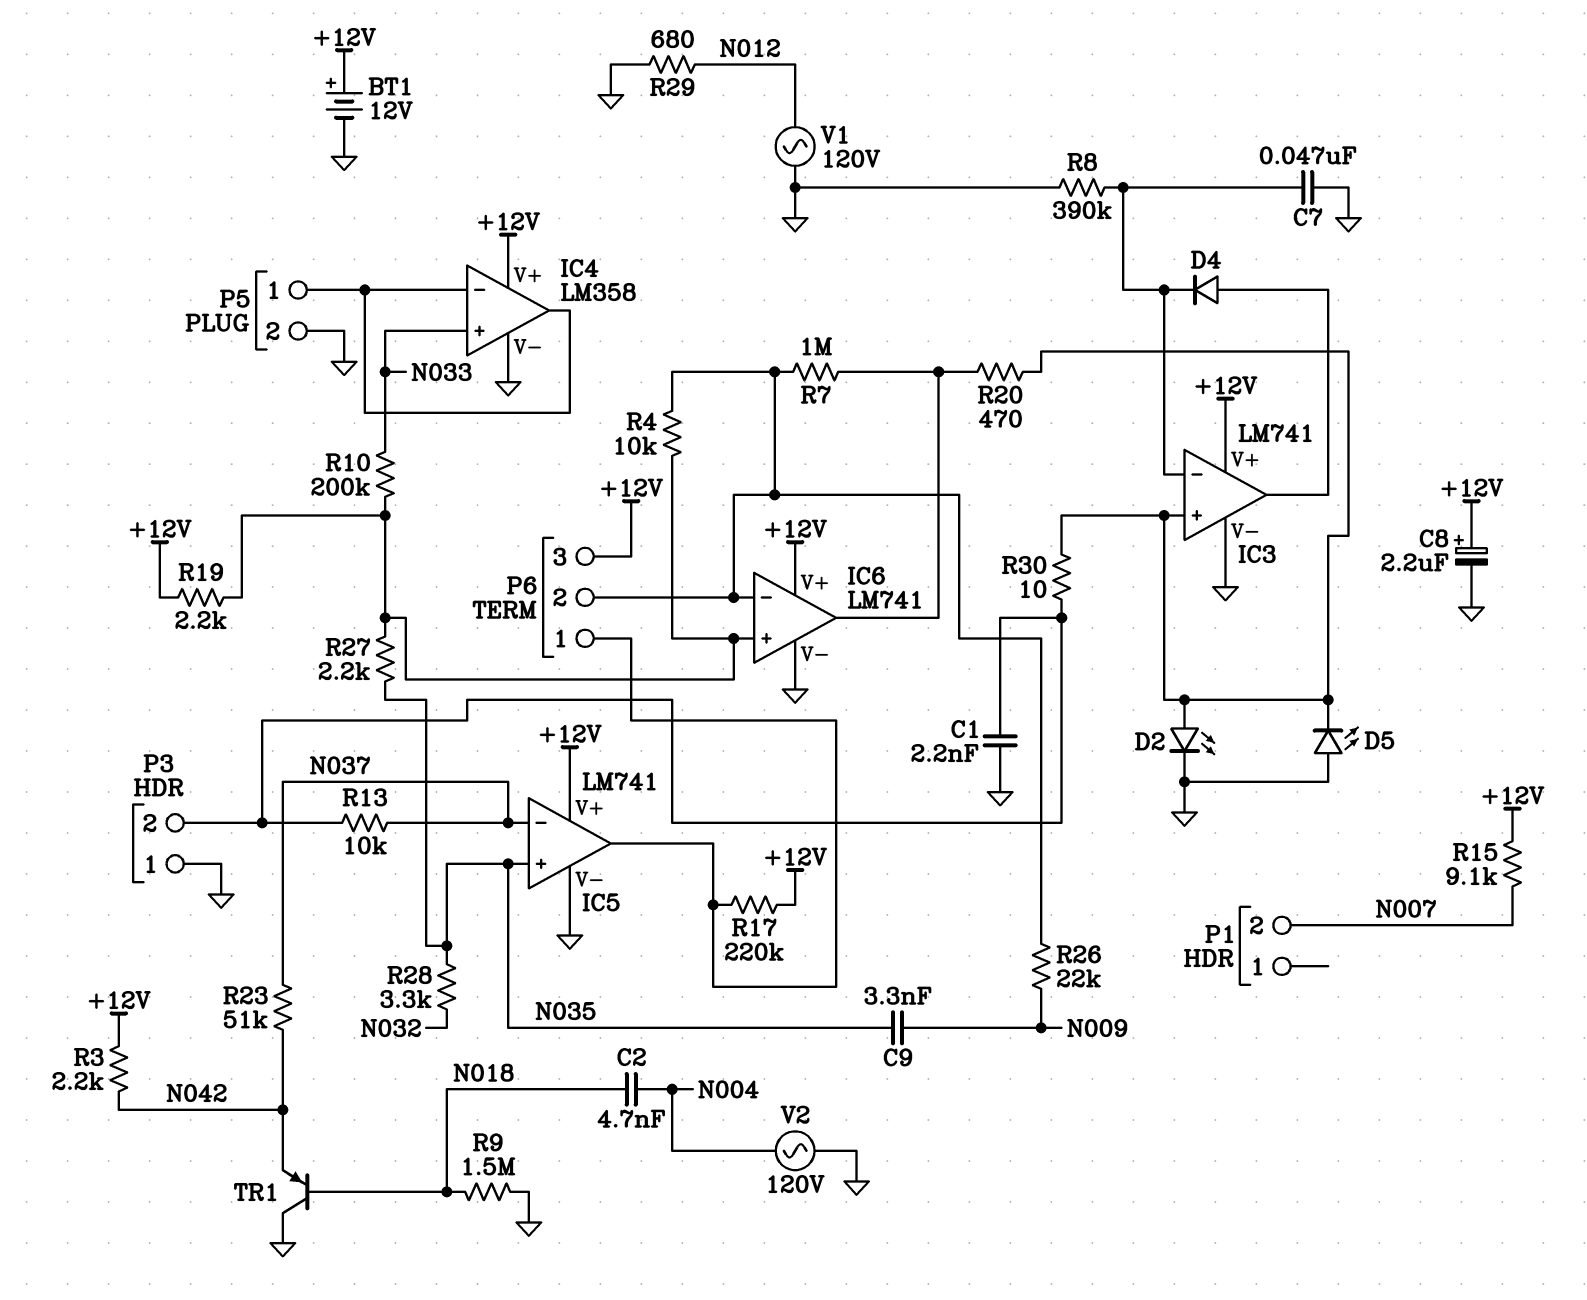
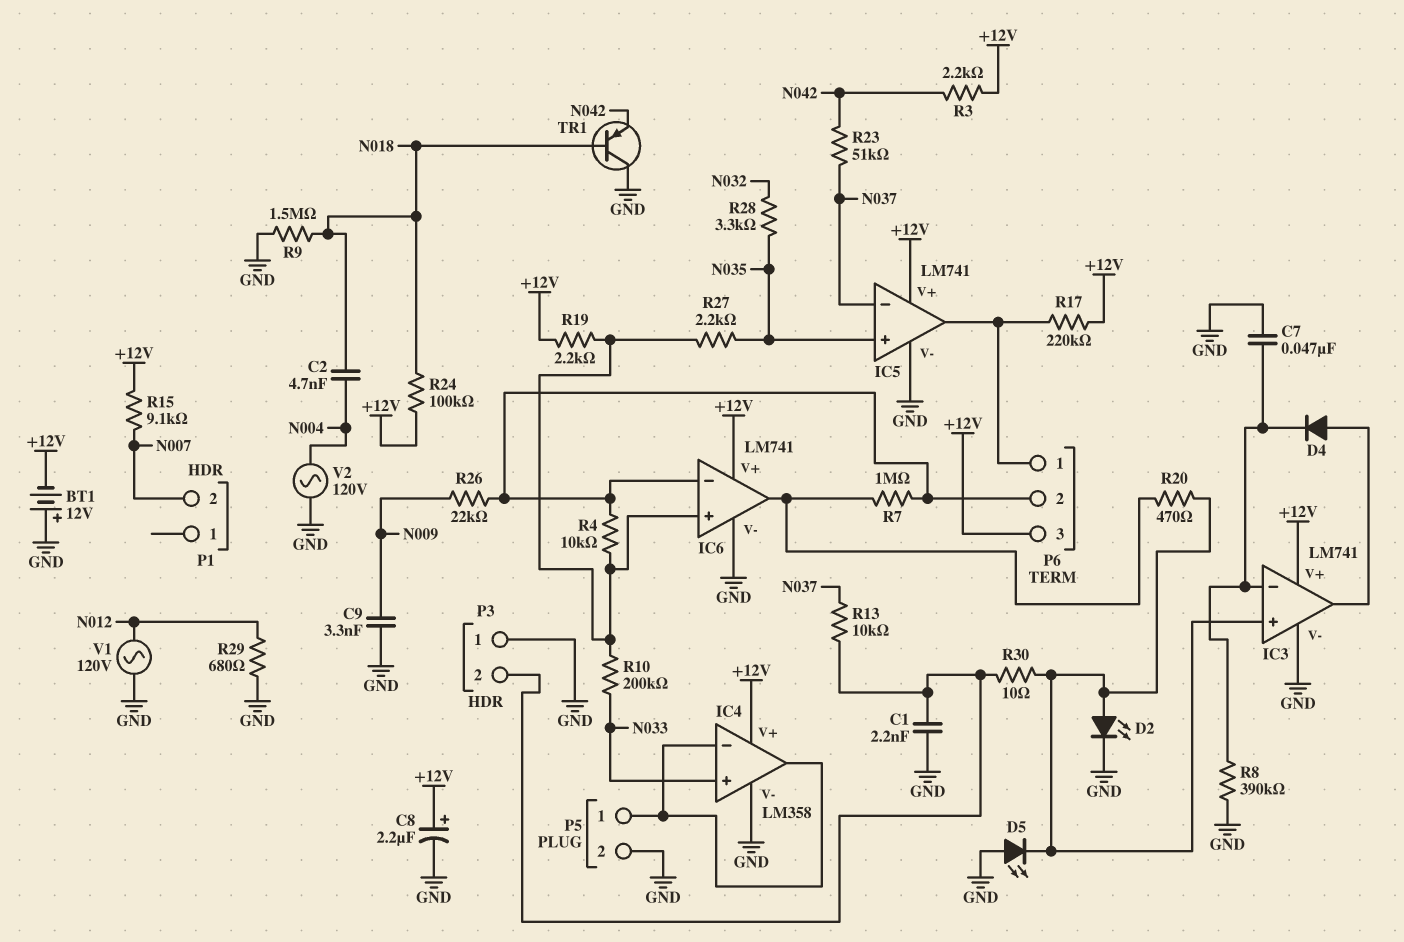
BT1: 12V (plus +12V, minus GND) -> 12V (plus GND, minus +12V)
C9: 3.3nF (N009, N035) -> 3.3nF (GND, N009)
R24: none -> 100k (+12V, N018)

